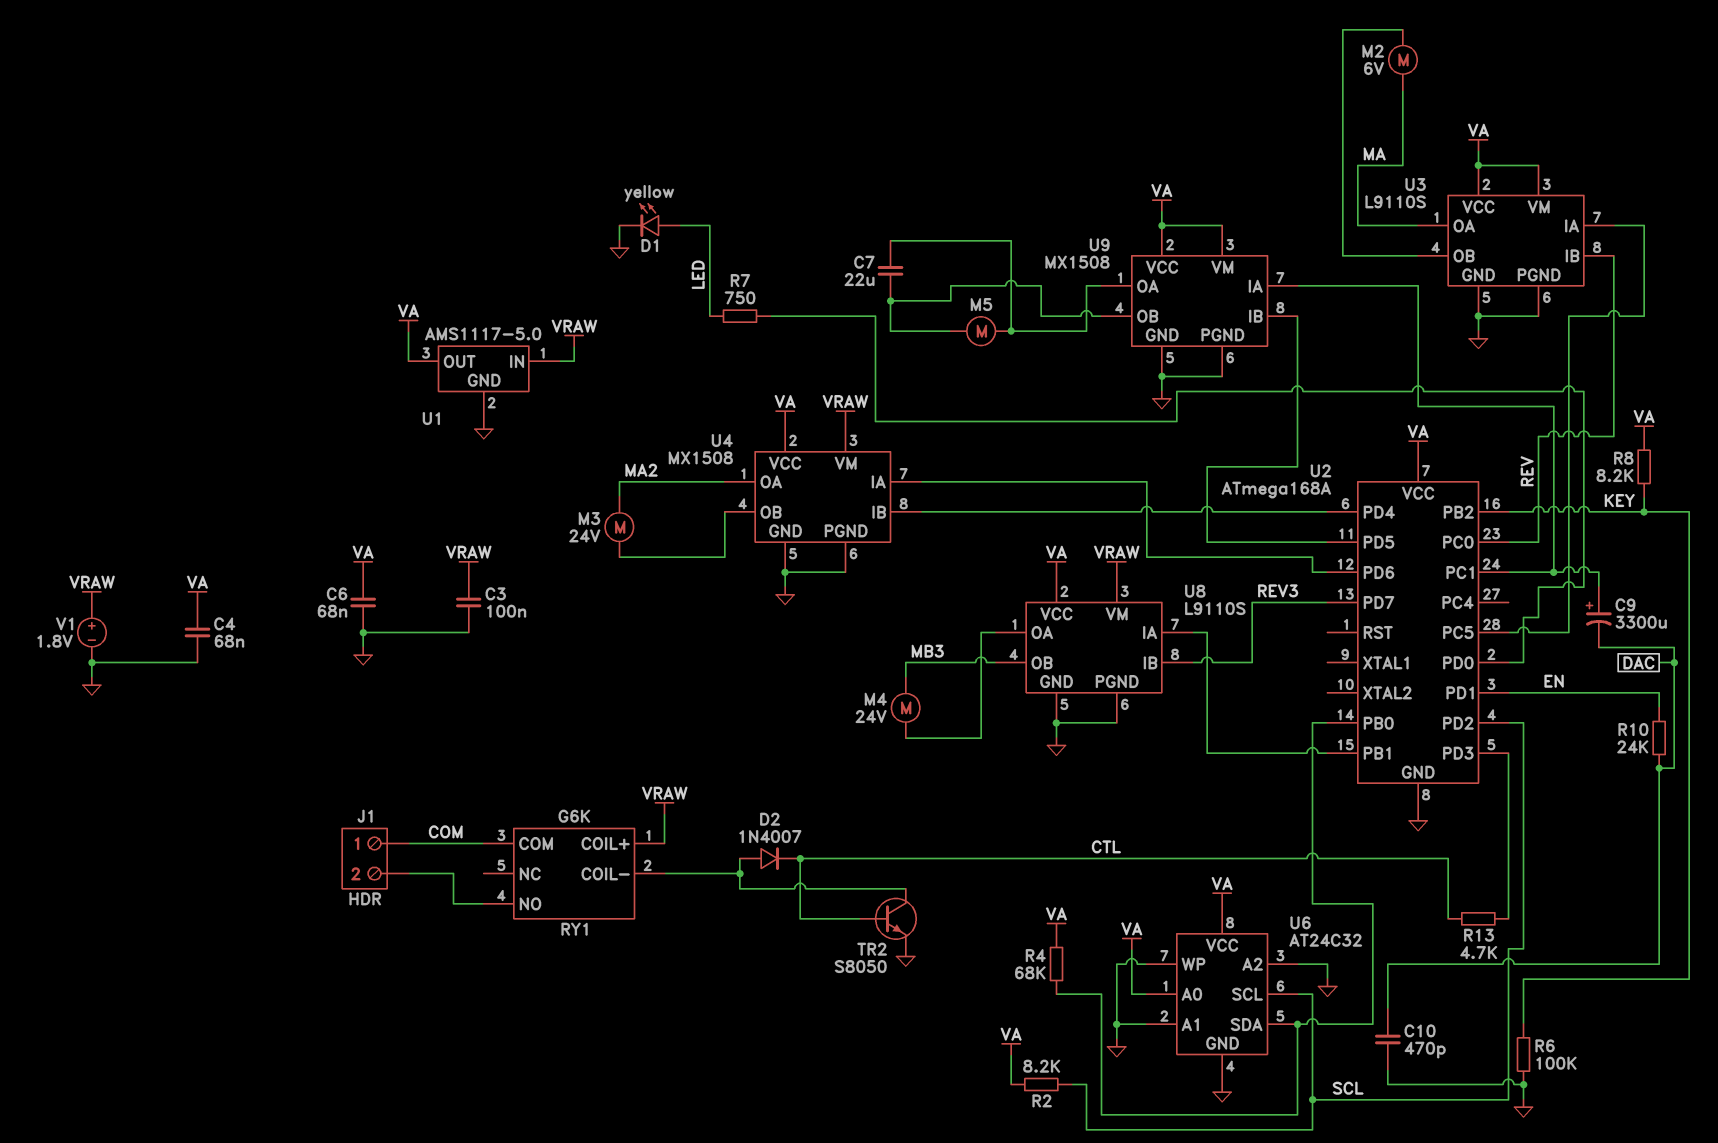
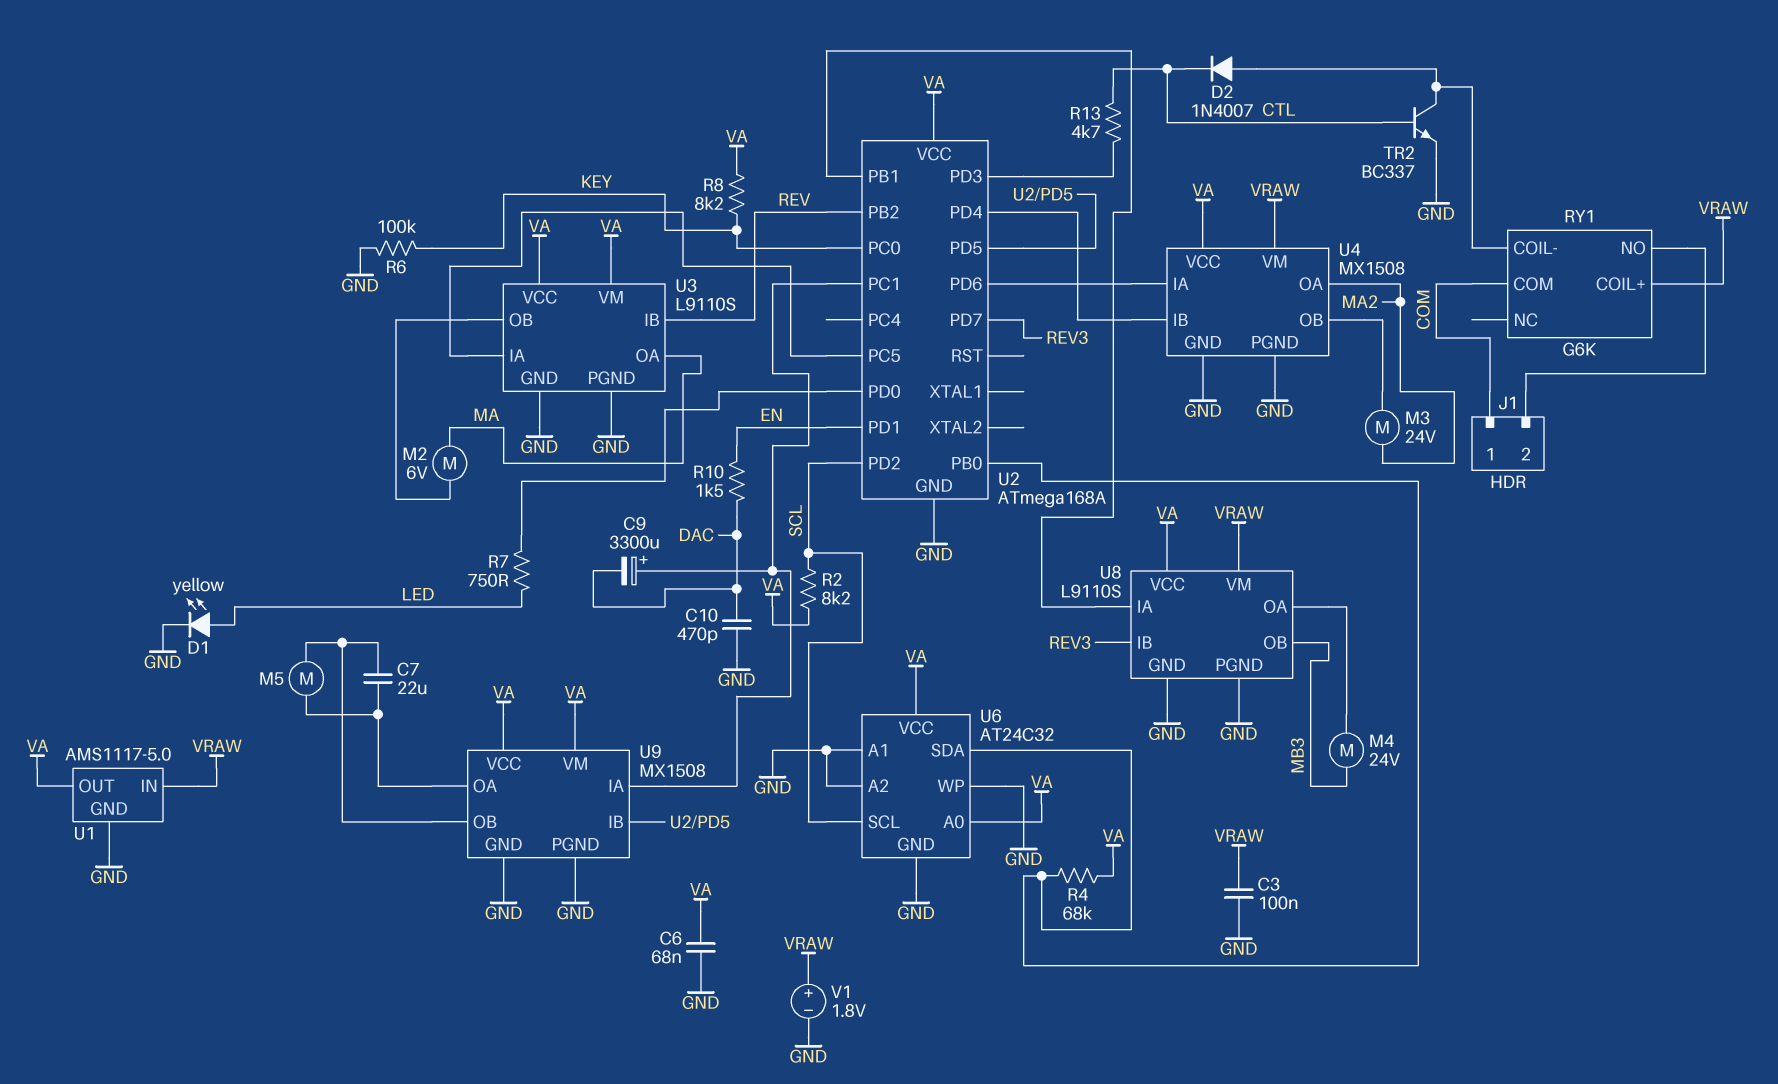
C4: 68nF (GND, VA) -> none
R10: 24k (DAC, EN) -> 1.5k (DAC, EN)
TR2: NPN S8050 (B CTL, C RY1/COIL-, E GND) -> NPN BC337 (B CTL, C RY1/COIL-, E GND)
U2 pin PB2: KEY -> REV
U2 pin PC0: REV -> KEY

